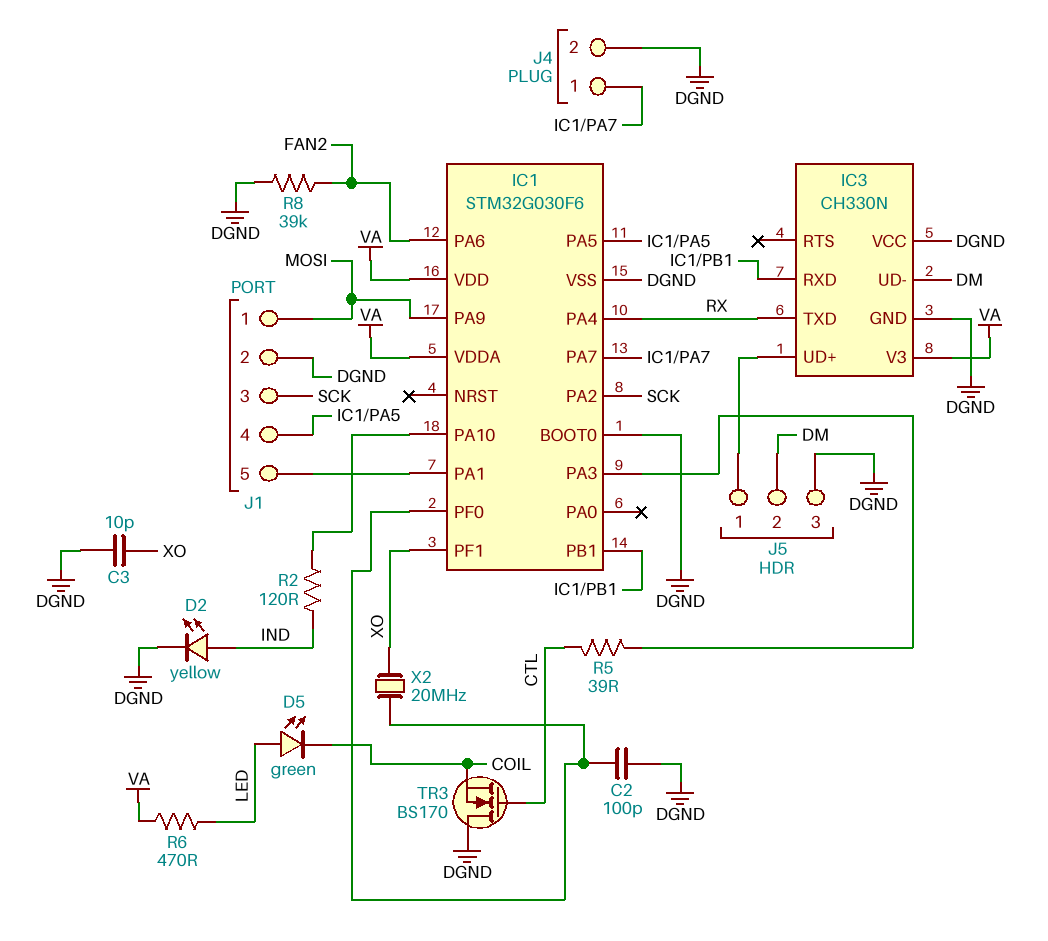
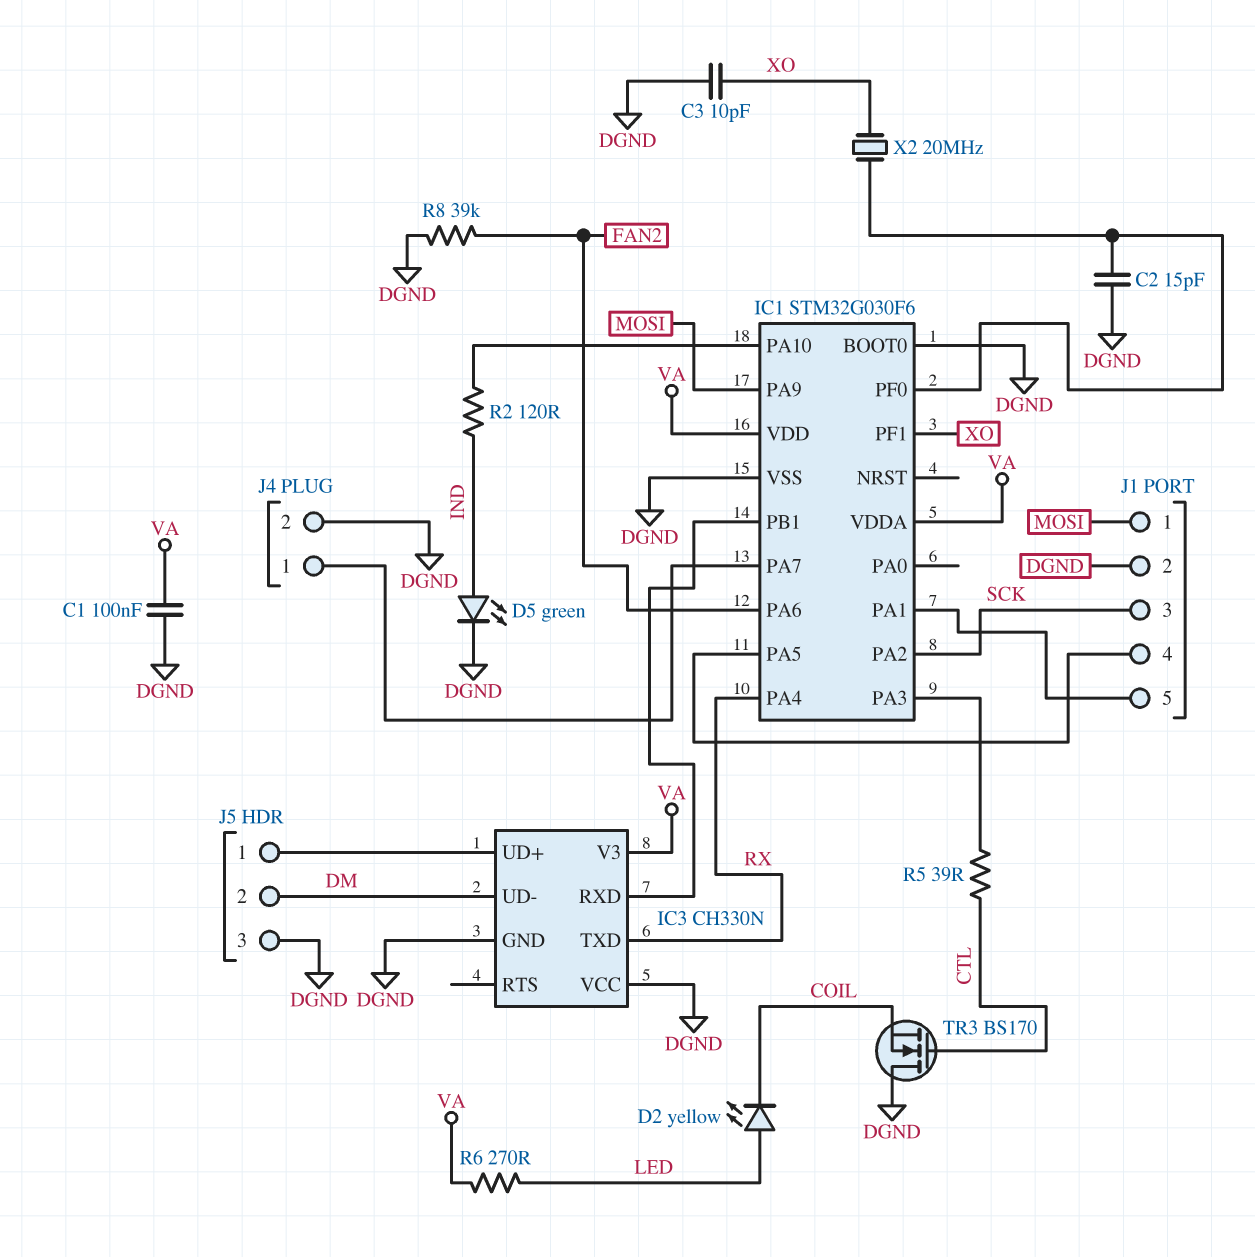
C1: none -> 100nF (DGND, VA)
C2: 100pF (DGND, IC1/PF0) -> 15pF (DGND, IC1/PF0)
D2: LED yellow (A IND, K DGND) -> LED yellow (A LED, K COIL)
D5: LED green (A LED, K COIL) -> LED green (A IND, K DGND)
R6: 470 (LED, VA) -> 270 (LED, VA)

